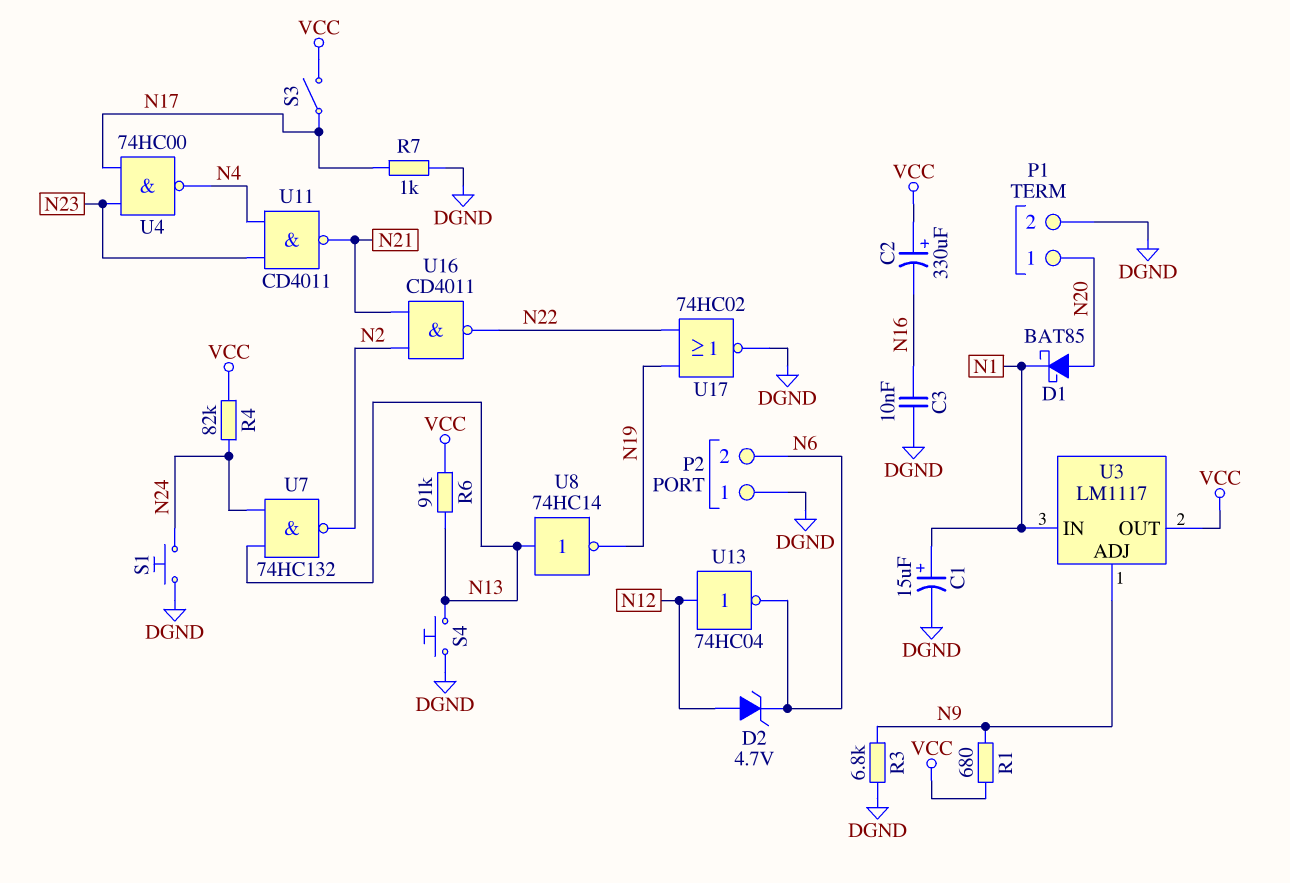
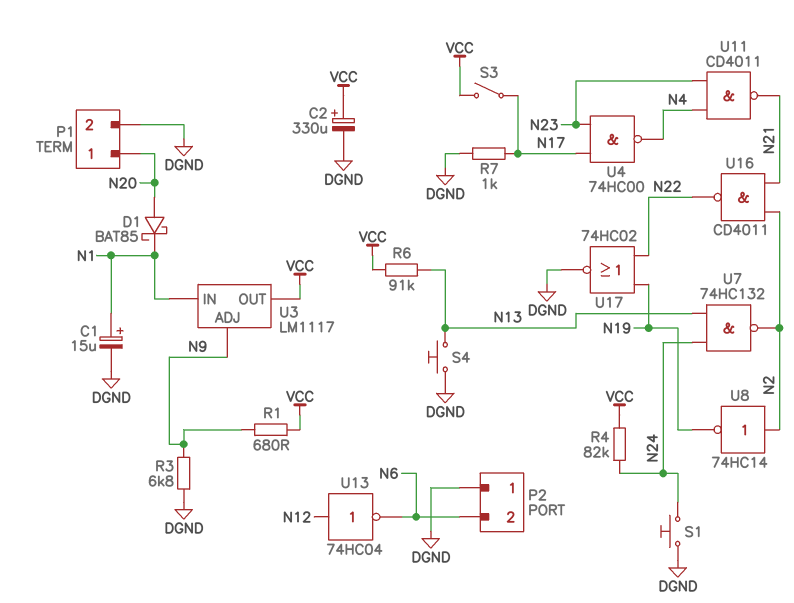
C2: 330uF (plus VCC, minus N16) -> 330uF (plus VCC, minus DGND)
C3: 10nF (DGND, N16) -> none
D2: zener 4.7V (A N12, K N6) -> none
U8: NOT 74HC14 (in N13, out N19) -> NOT 74HC14 (in N2, out N19)

